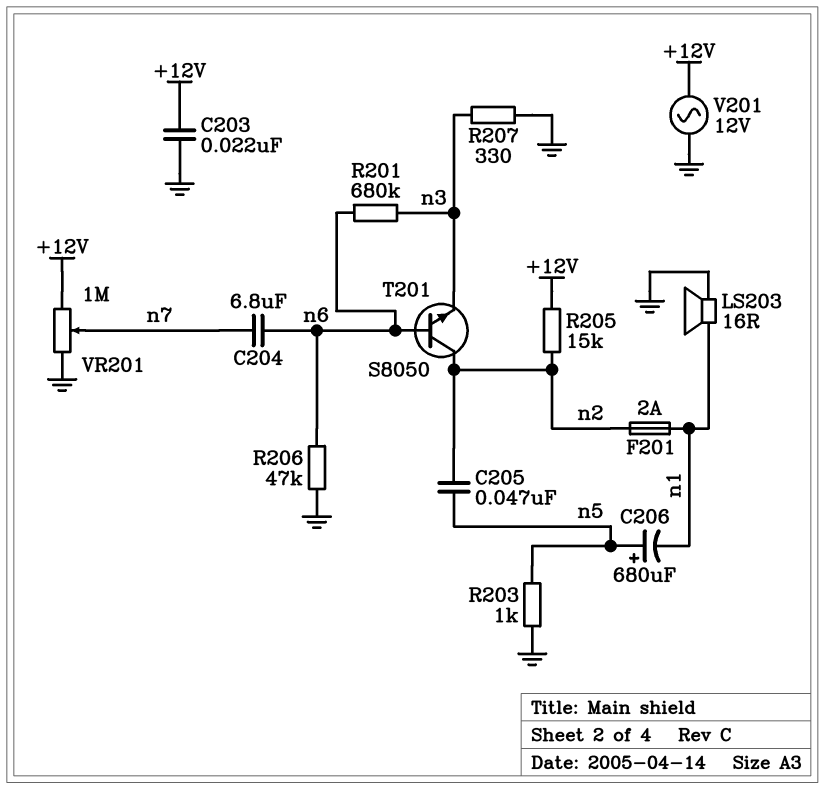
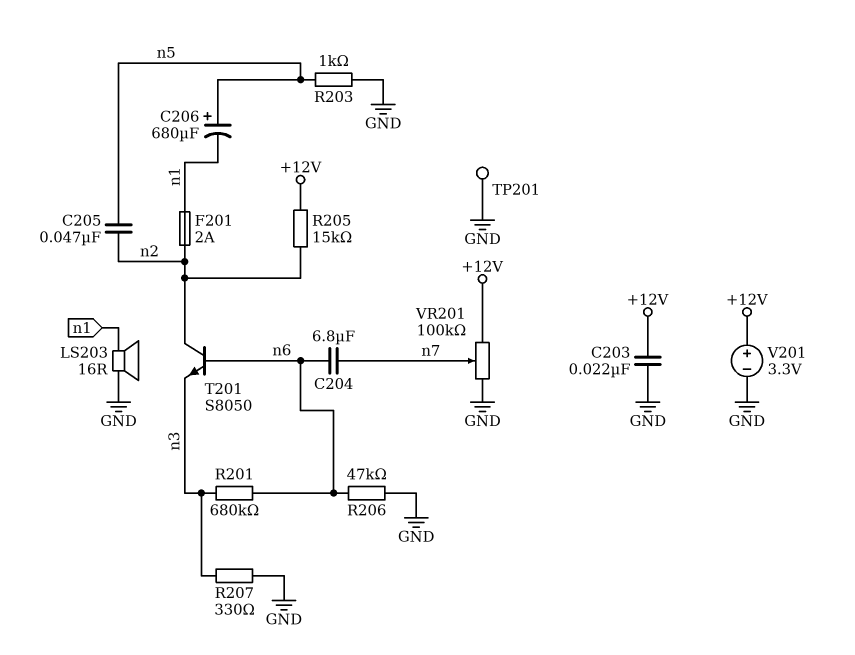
TP201: none -> test point (GND)
V201: AC 12V (+12V, GND) -> 3.3V (plus +12V, minus GND)
VR201: 1M (+12V, GND, wiper n7) -> 100k (+12V, GND, wiper n7)

